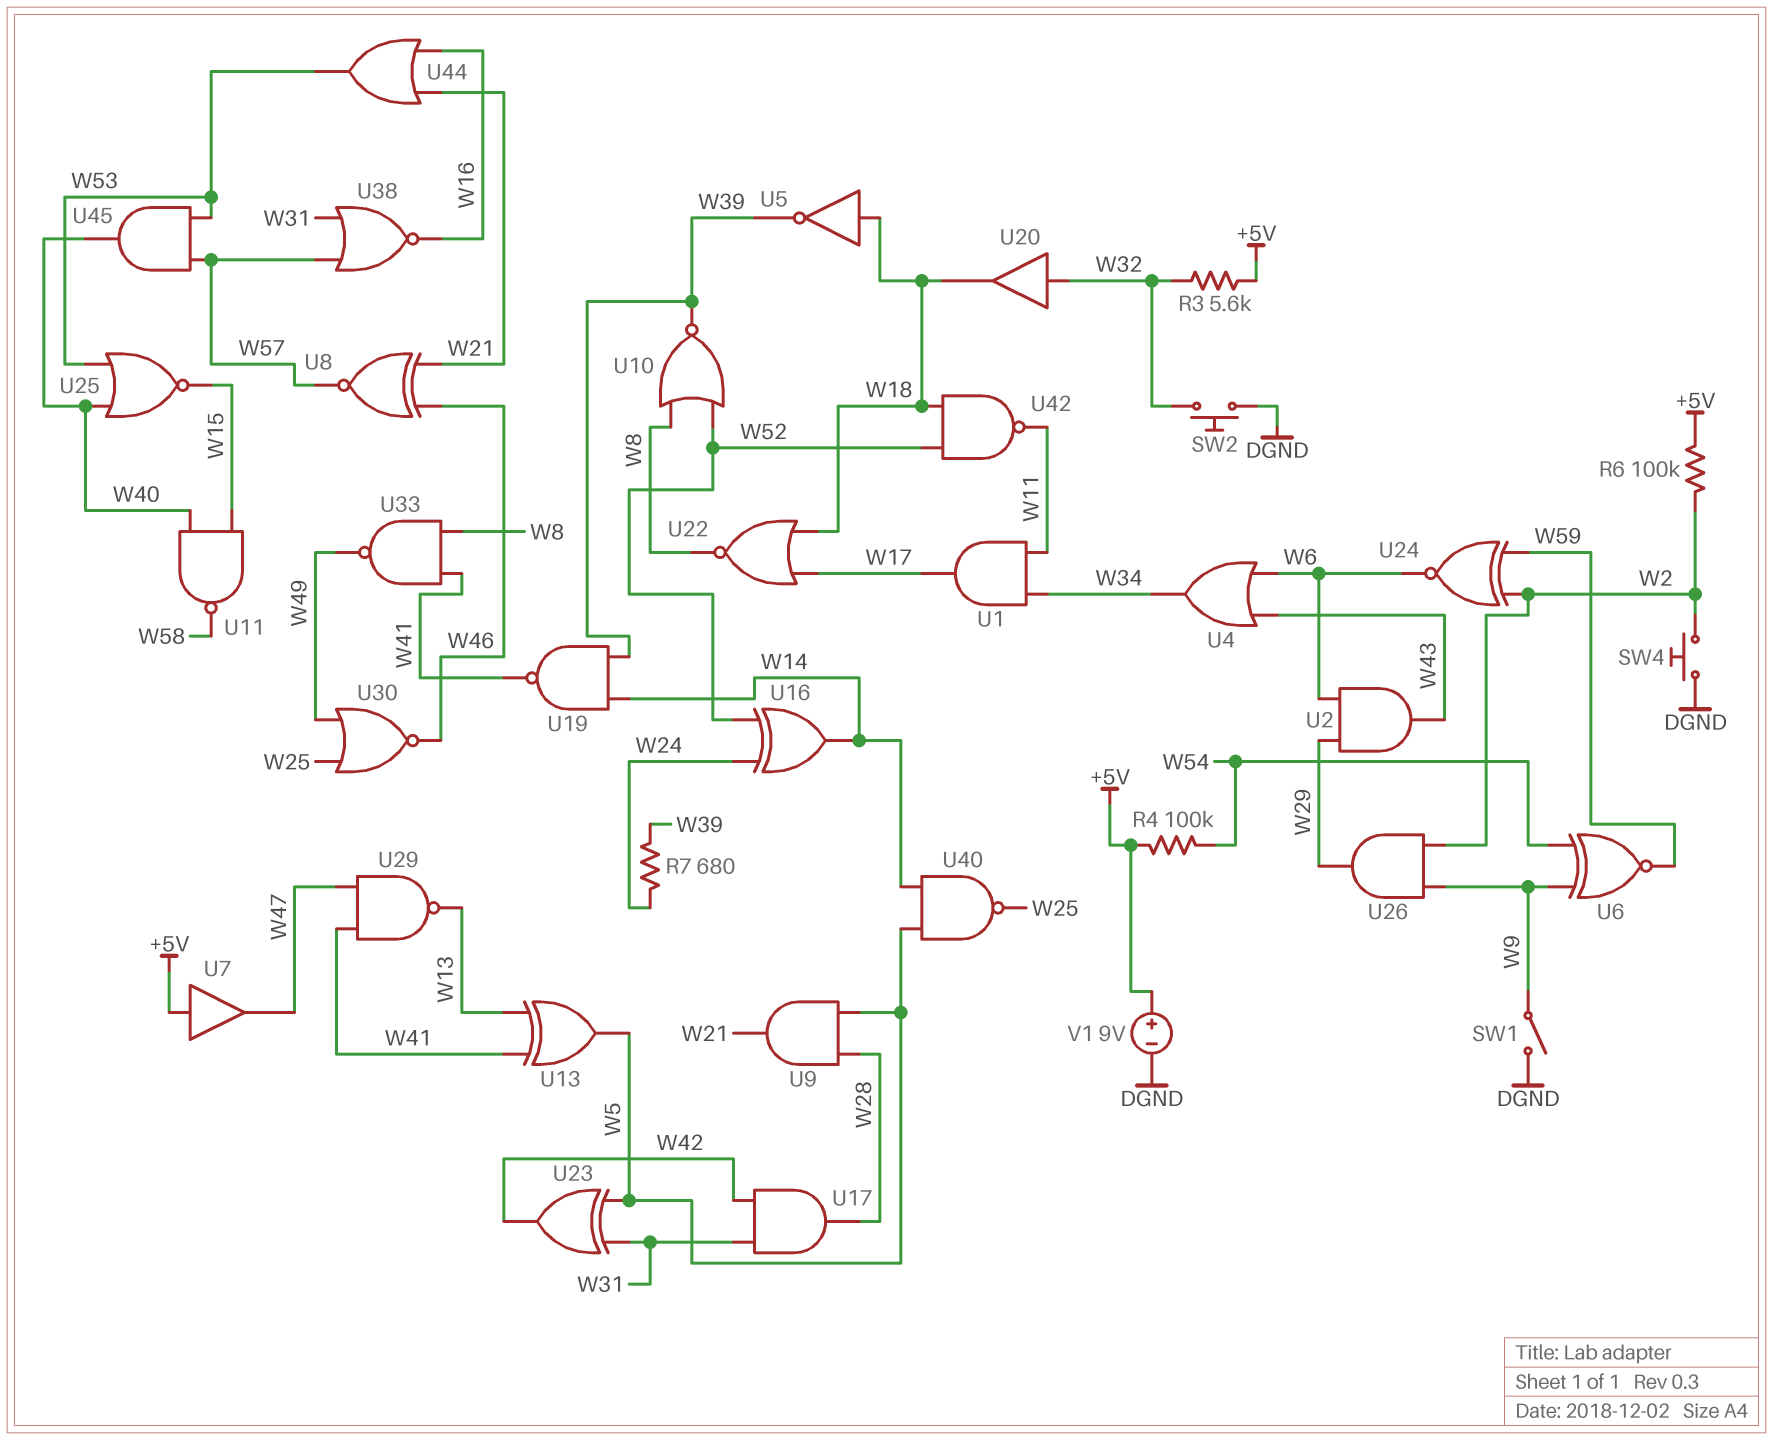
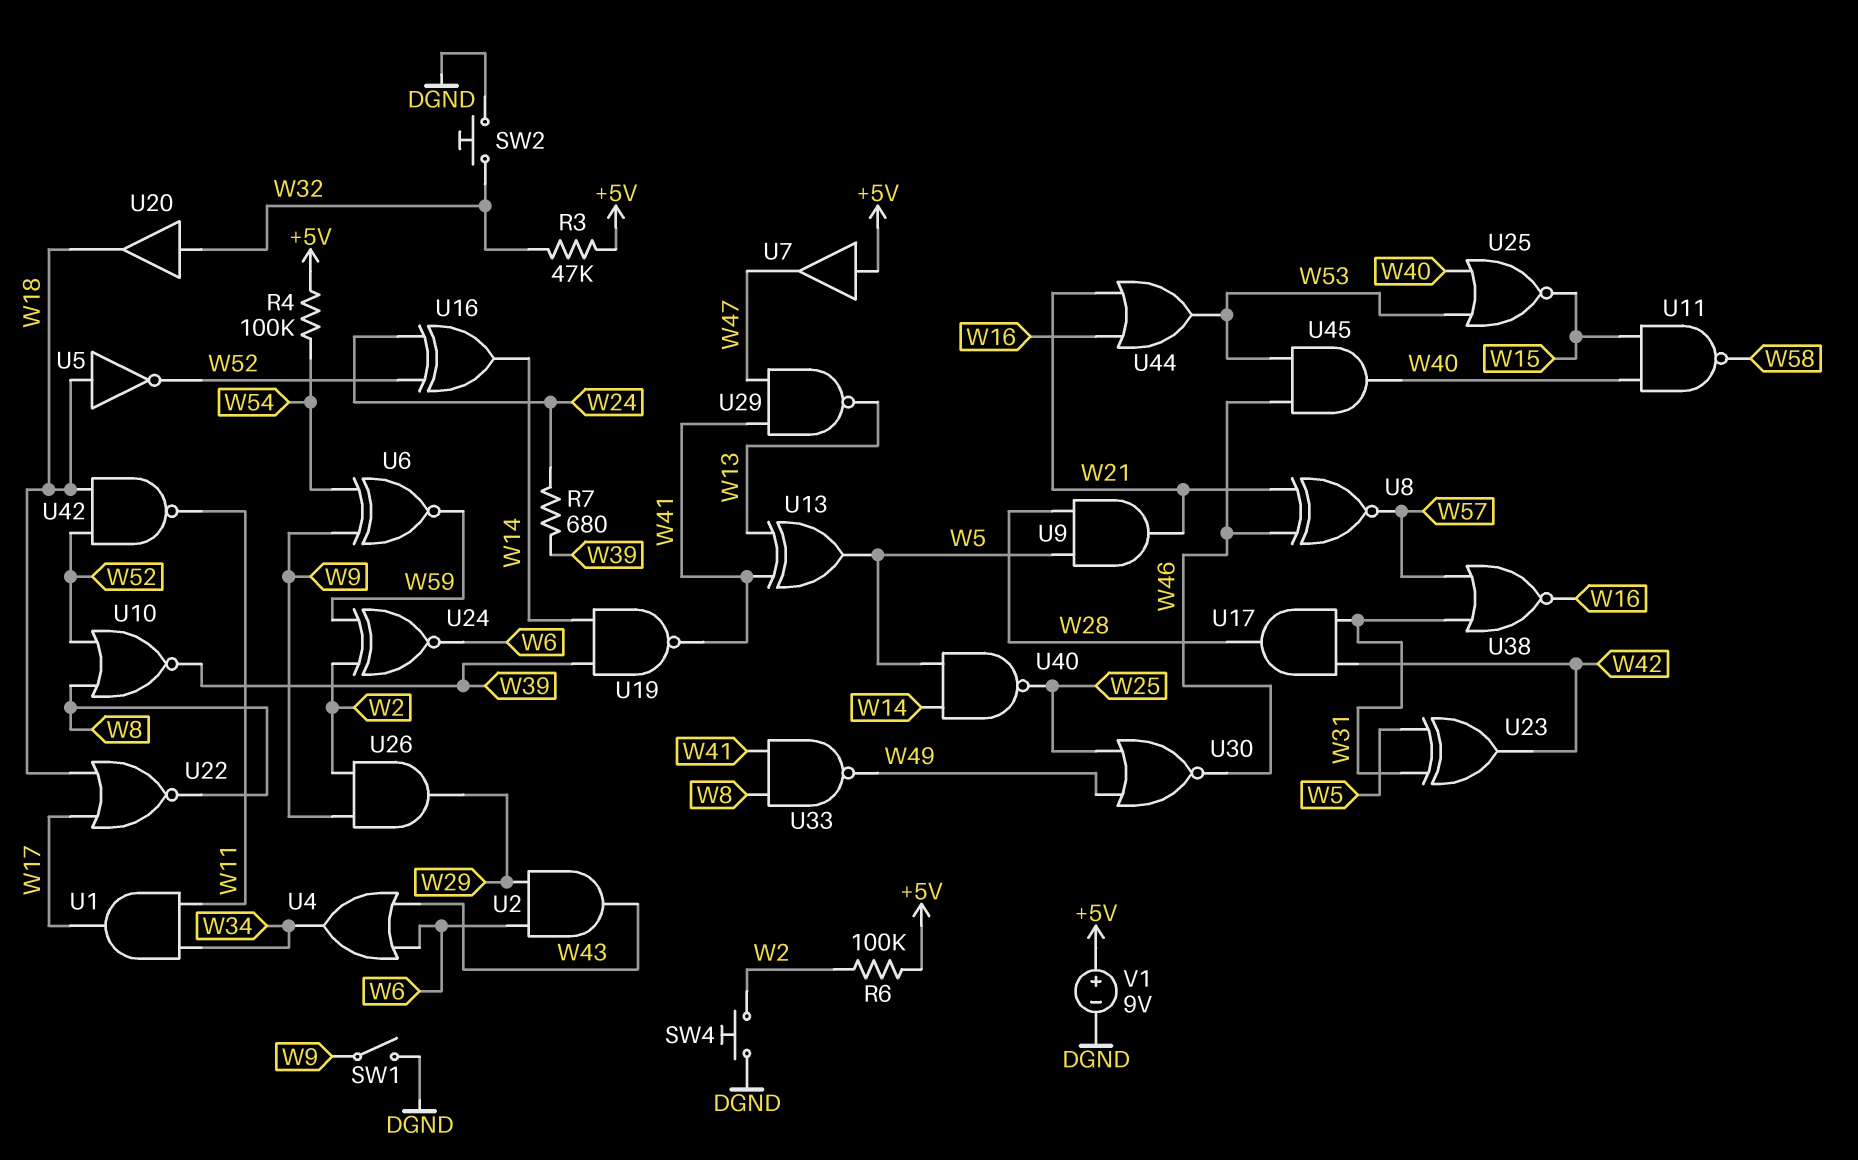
R3: 5.6k (+5V, W32) -> 47k (+5V, W32)
U5: NOT (in W18, out W39) -> NOT (in W18, out W52)
U45: AND (in W53, in W57, out W40) -> AND (in W46, in W53, out W40)

